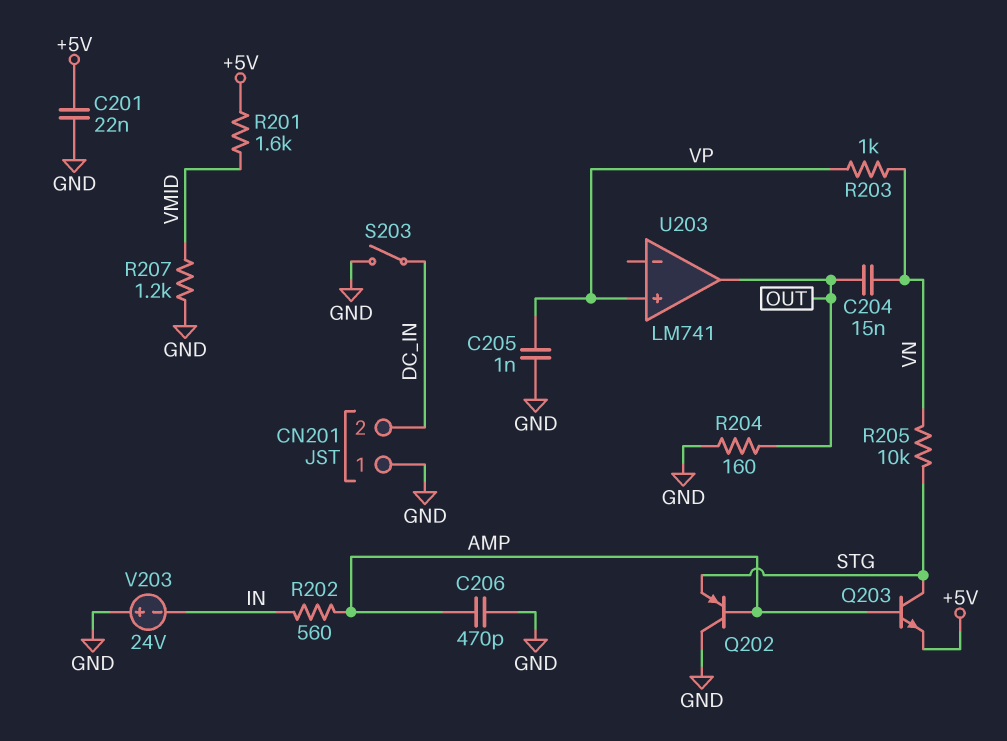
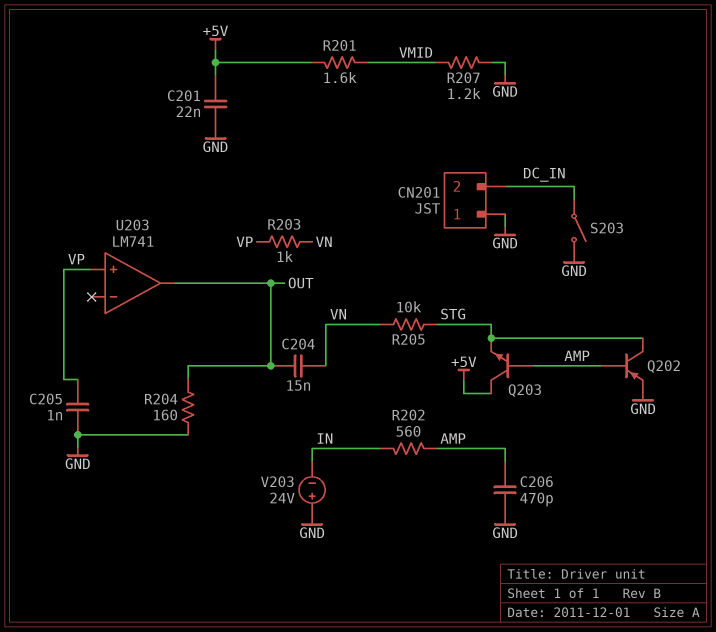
Q202: PNP (B AMP, C GND, E STG) -> PNP (B AMP, C STG, E GND)
Q203: NPN (B AMP, C STG, E +5V) -> NPN (B AMP, C +5V, E STG)

